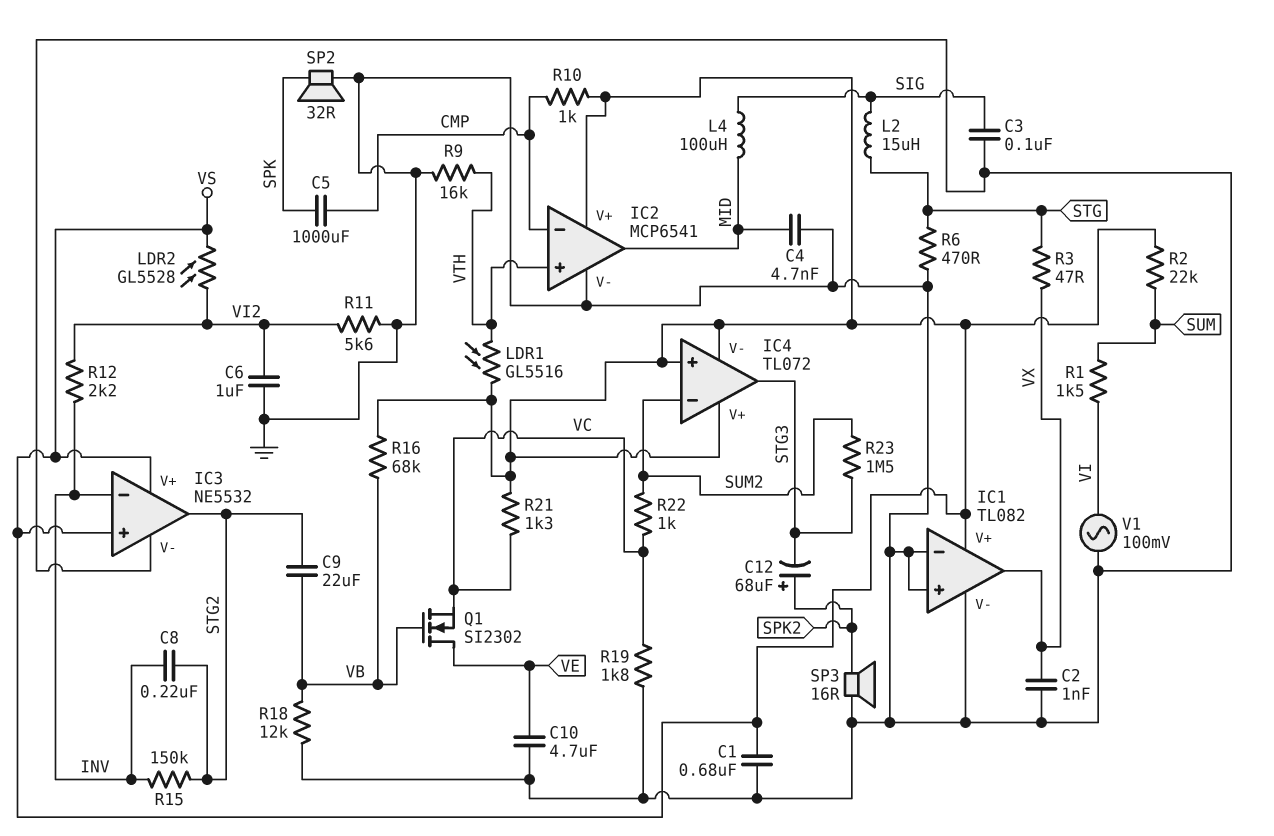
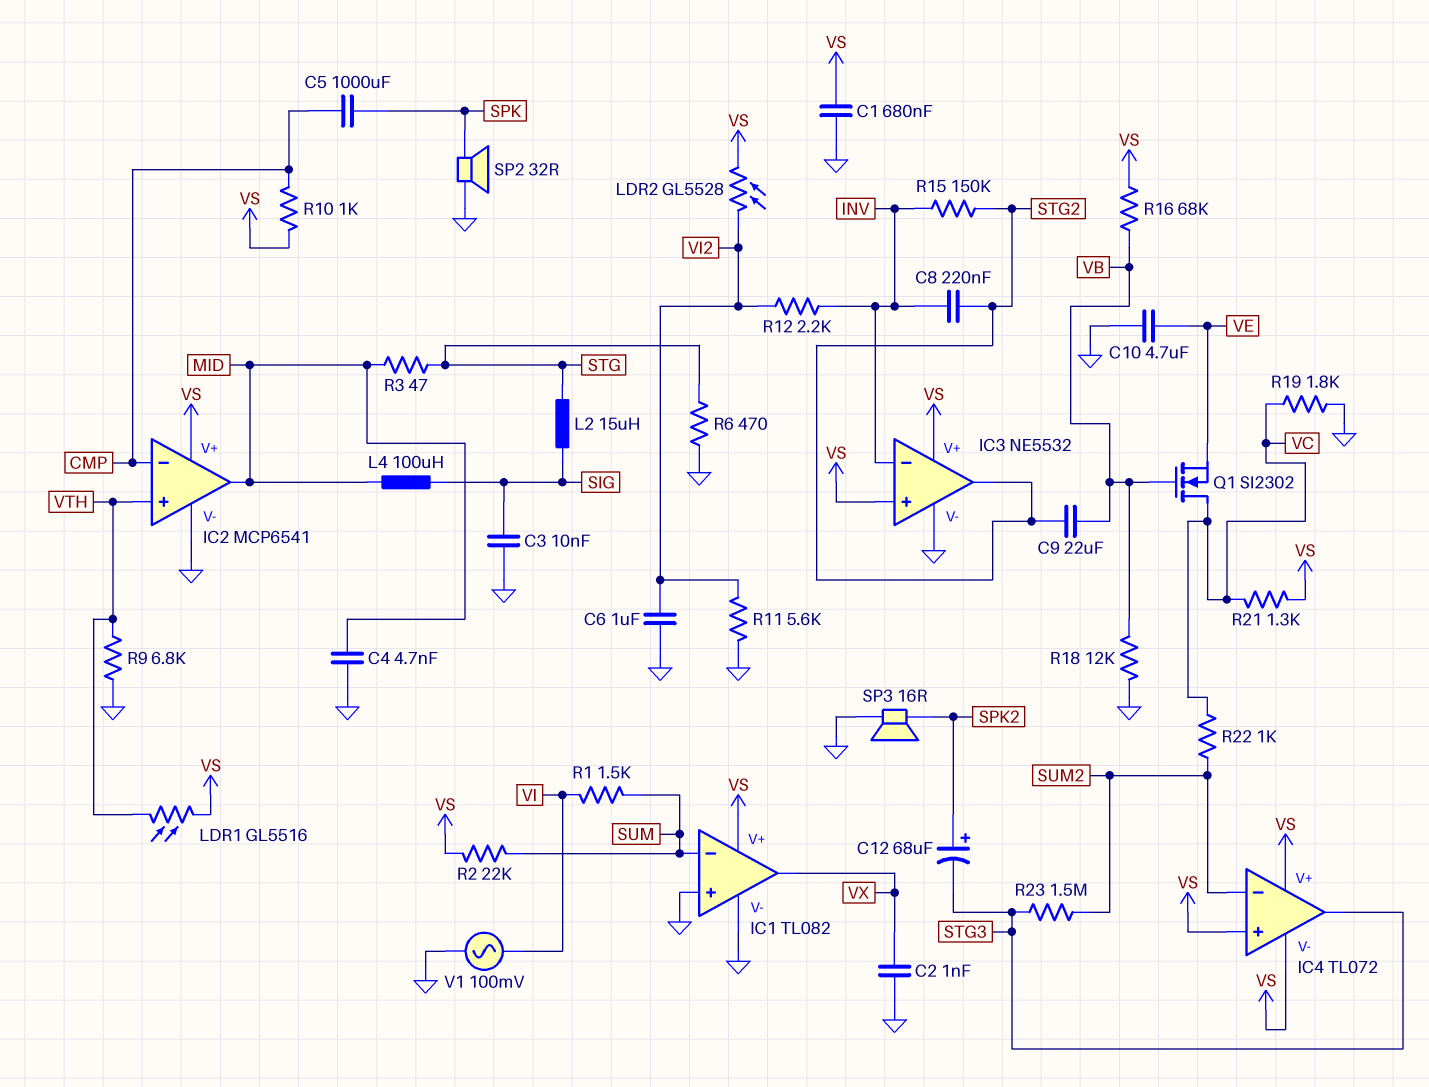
C3: 100nF (GND, SIG) -> 10nF (GND, SIG)
IC1 pin in-: GND -> SUM
Q1: NMOS SI2302 (G VB, D VE, S VC) -> NMOS SI2302 (G VB, D VC, S VE)
R3: 47 (STG, VX) -> 47 (MID, STG)
R9: 16k (GND, VTH) -> 6.8k (GND, VTH)

